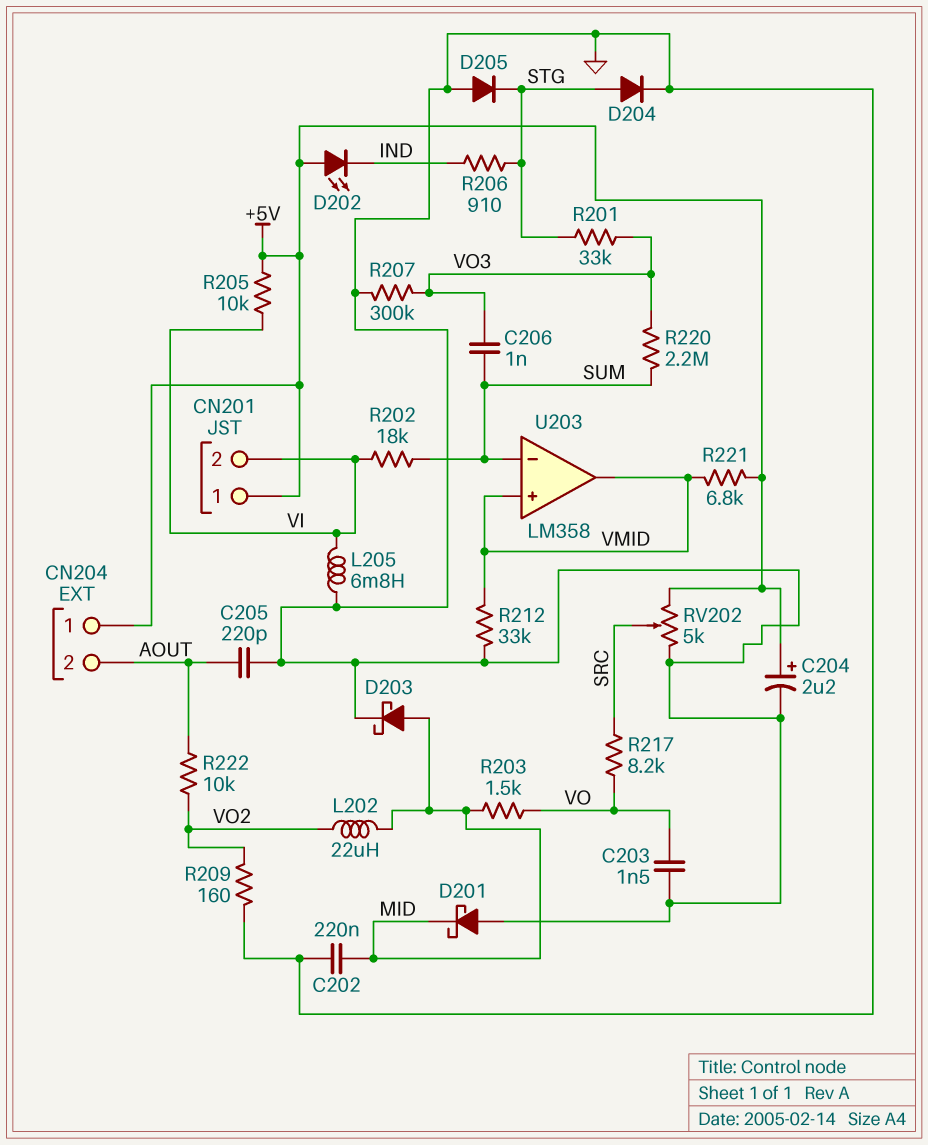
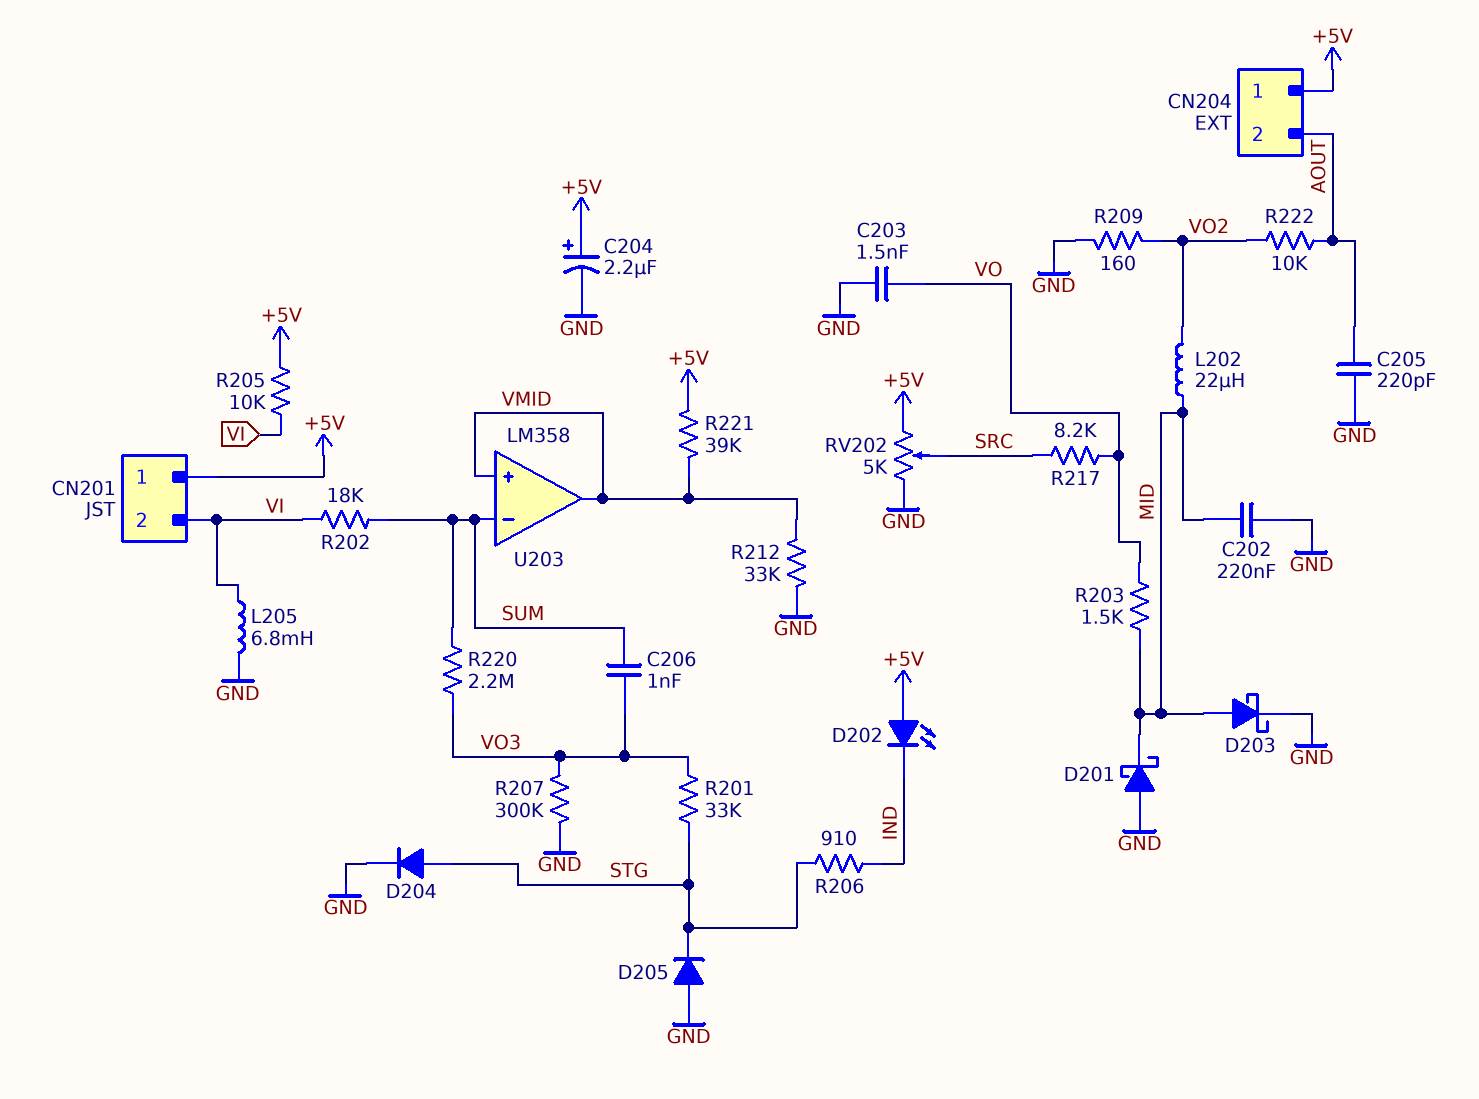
R221: 6.8k (+5V, VMID) -> 39k (+5V, VMID)

